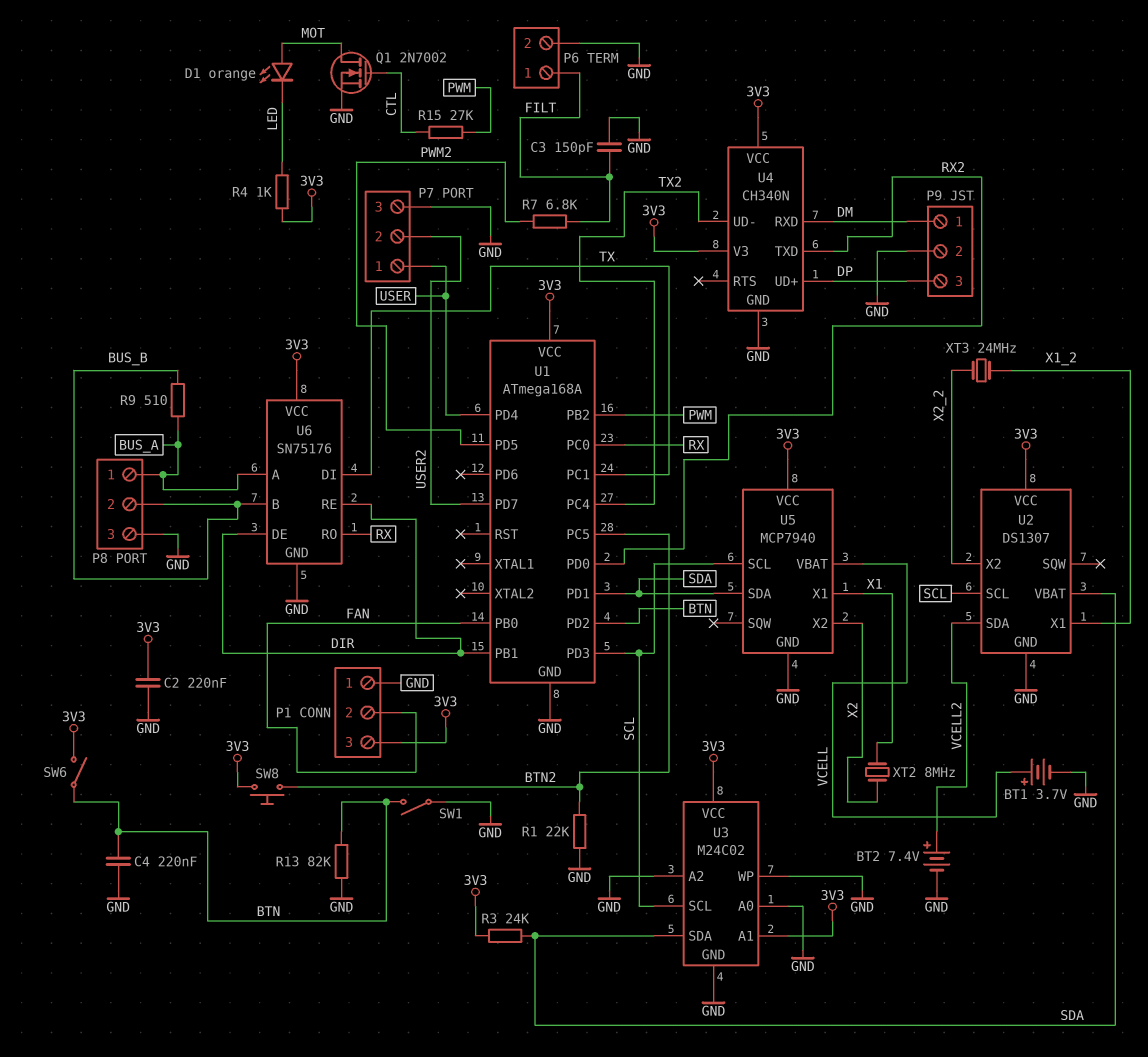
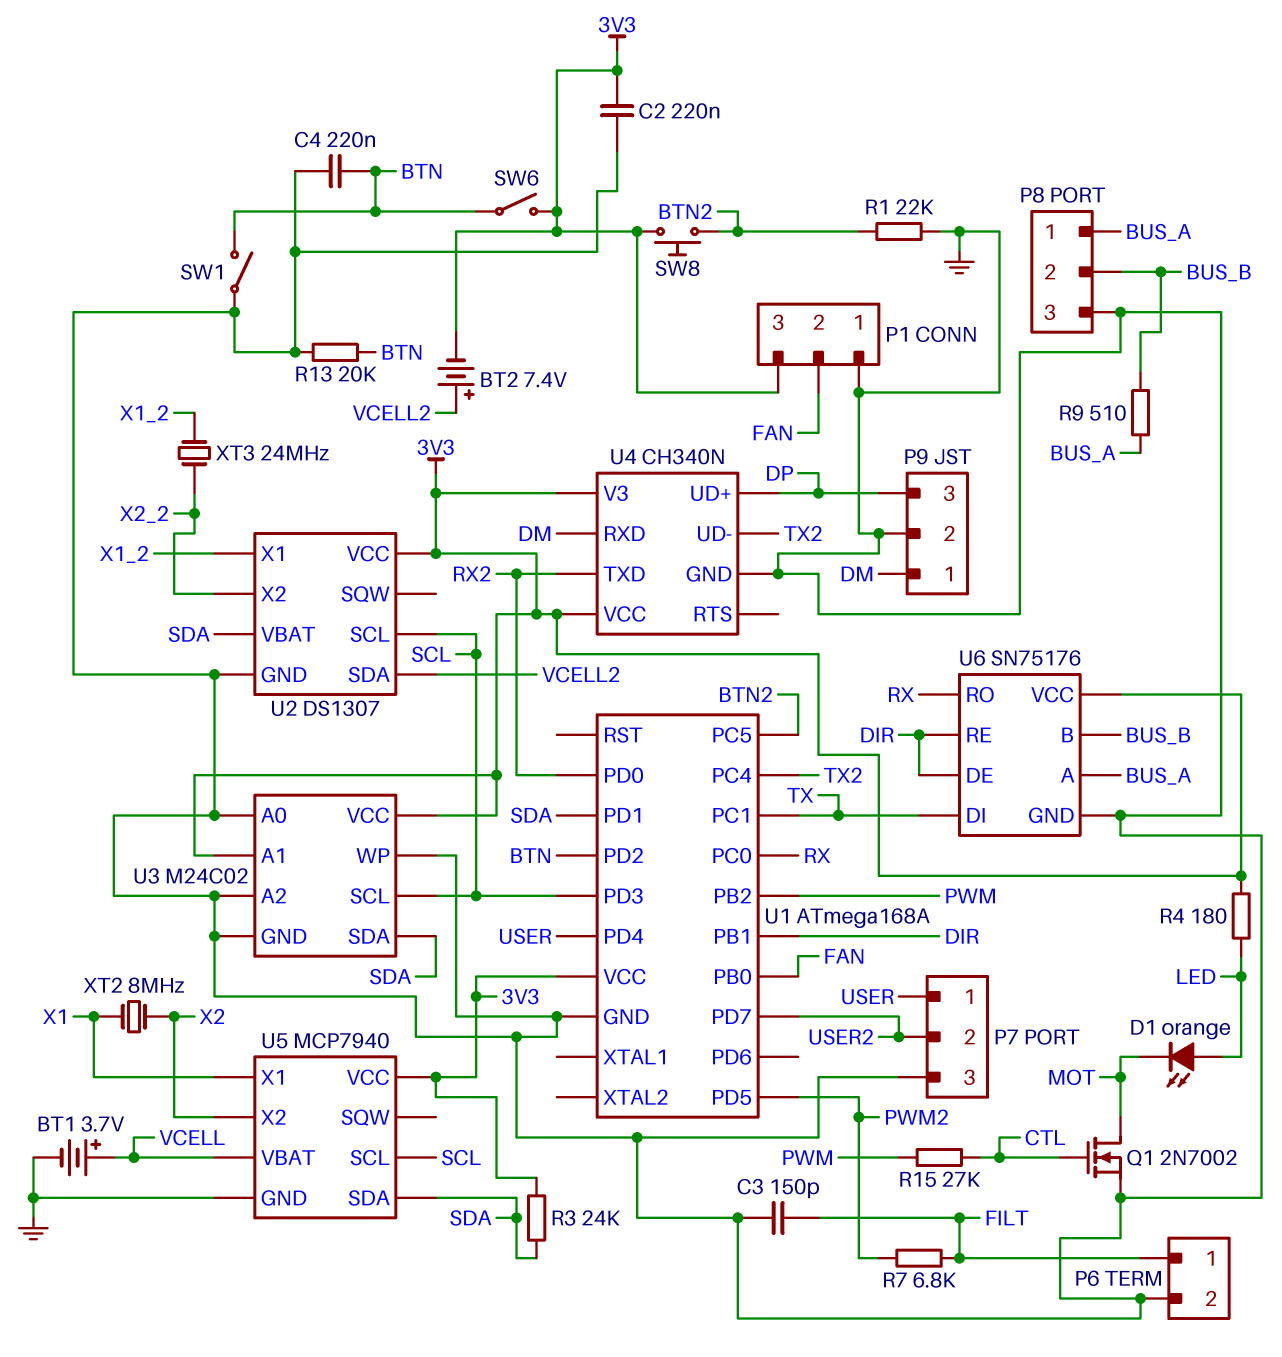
BT2: 7.4V (plus VCELL2, minus GND) -> 7.4V (plus VCELL2, minus 3V3)
D1: LED orange (A MOT, K LED) -> LED orange (A LED, K MOT)
R4: 1k (3V3, LED) -> 180 (3V3, LED)
R13: 82k (BTN, GND) -> 20k (BTN, GND)

